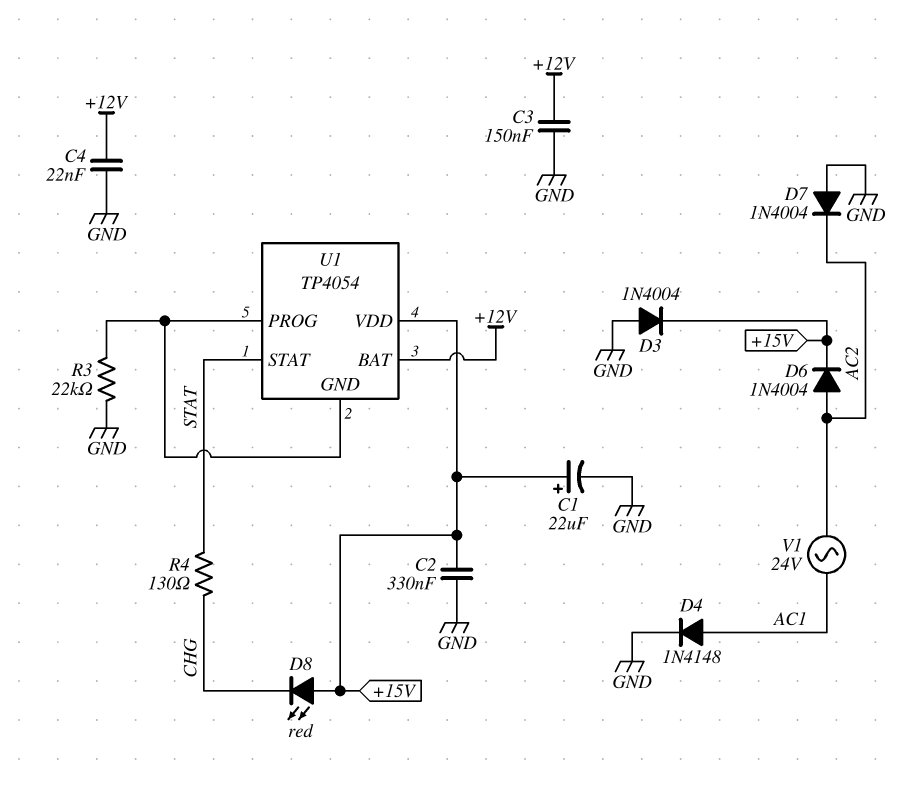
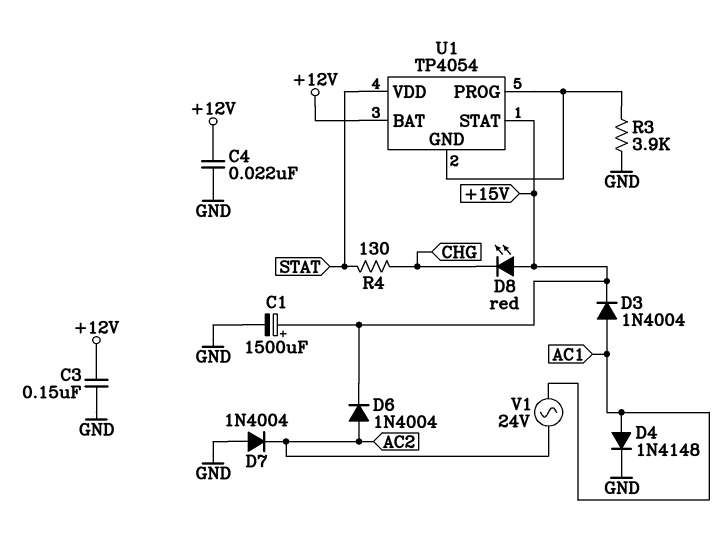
C1: 22uF (plus +15V, minus GND) -> 1500uF (plus +15V, minus GND)
C2: 330nF (+15V, GND) -> none
D3: diode 1N4004 (A GND, K +15V) -> diode 1N4004 (A AC1, K +15V)
R3: 22k (GND, U1/GND) -> 3.9k (GND, U1/GND)
U1 pin STAT: STAT -> +15V
U1 pin VDD: +15V -> STAT

